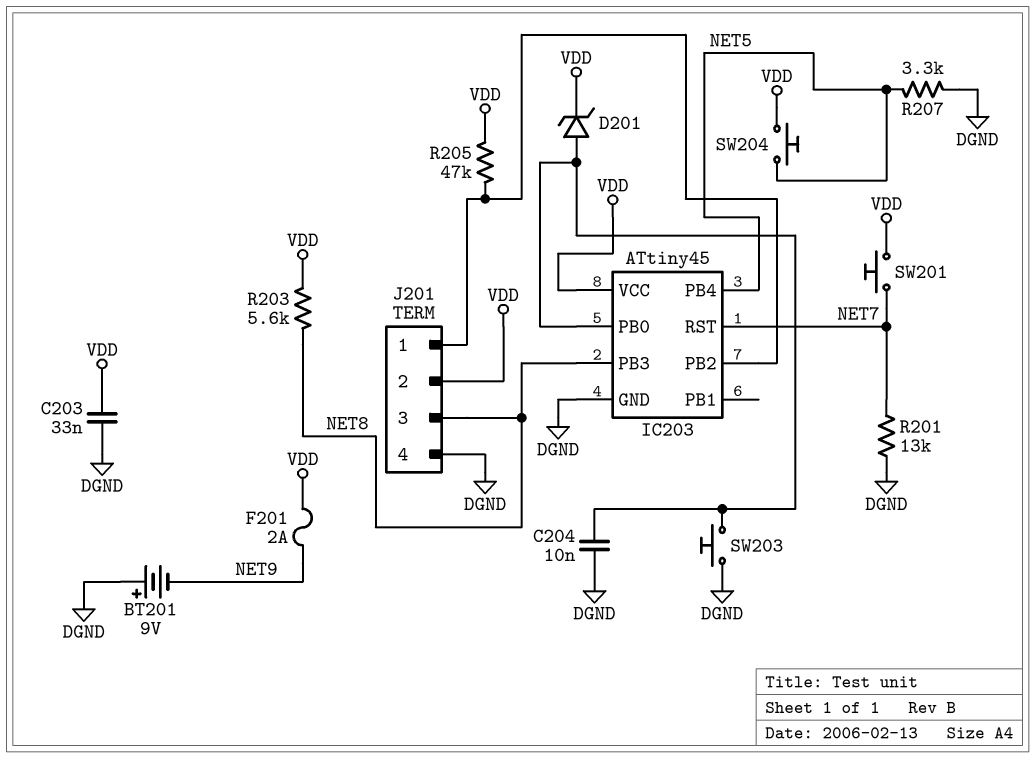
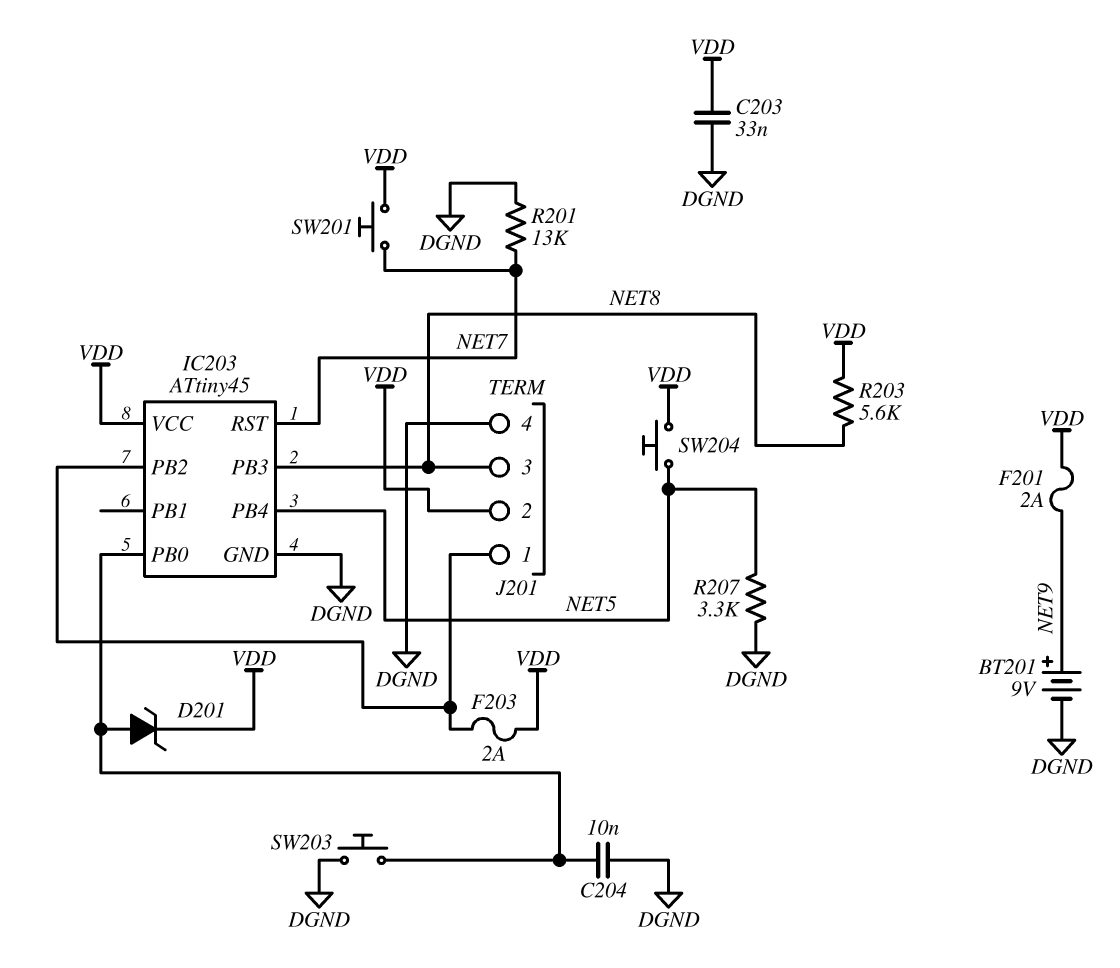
BT201: 9V (plus DGND, minus NET9) -> 9V (plus NET9, minus DGND)
F203: none -> 2A (IC203/PB2, VDD)
R205: 47k (IC203/PB2, VDD) -> none

